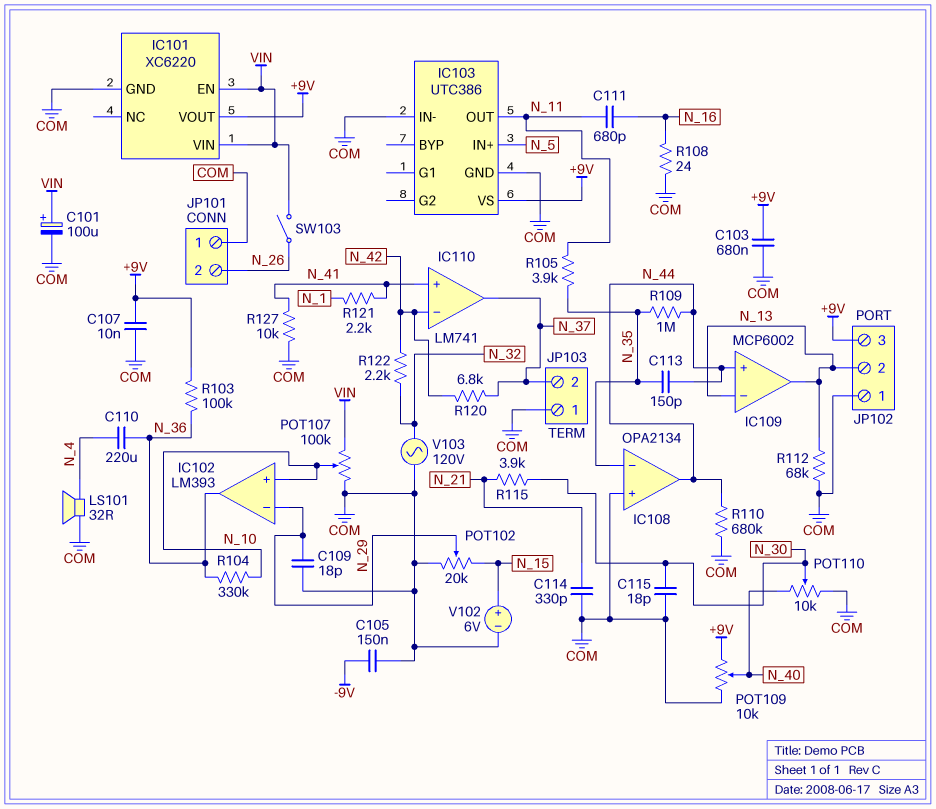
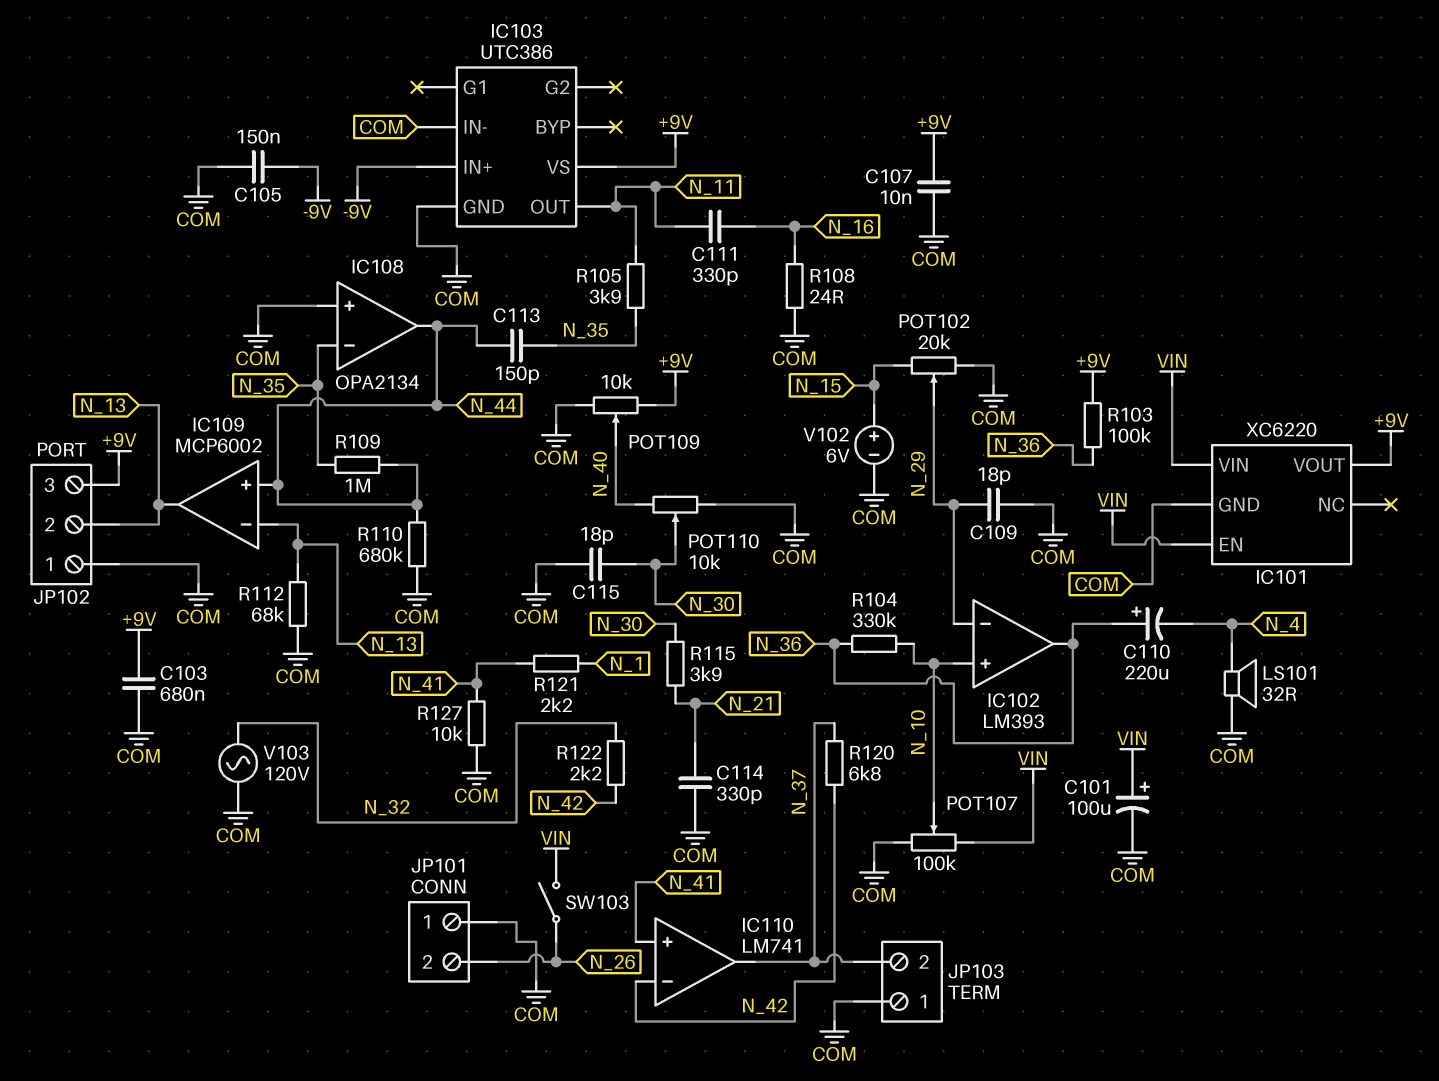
C110: 220uF (N_4, N_36) -> 220uF (plus N_36, minus N_4)
C111: 680pF (N_11, N_16) -> 330pF (N_11, N_16)
IC103 pin IN+: N_5 -> -9V

